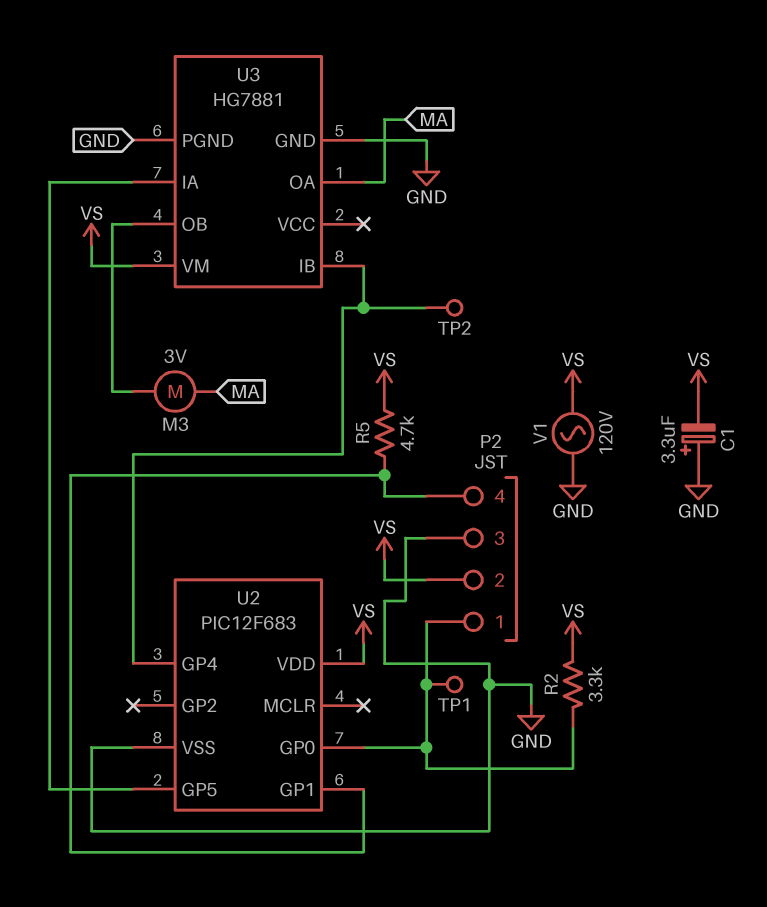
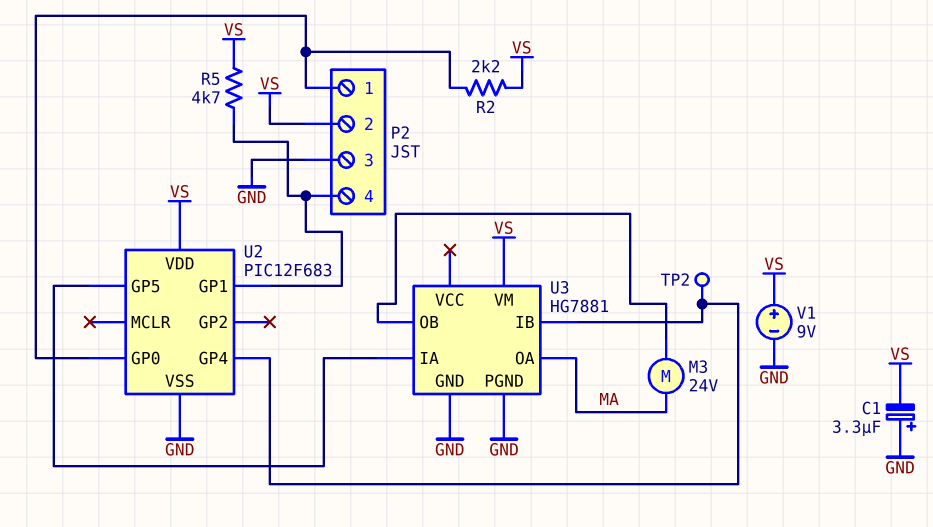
M3: motor 3V (MA, U3/OB) -> motor 24V (MA, U3/OB)
R2: 3.3k (P2/1, VS) -> 2.2k (P2/1, VS)
TP1: test point (P2/1) -> none
V1: AC 120V (GND, VS) -> 9V (plus VS, minus GND)

